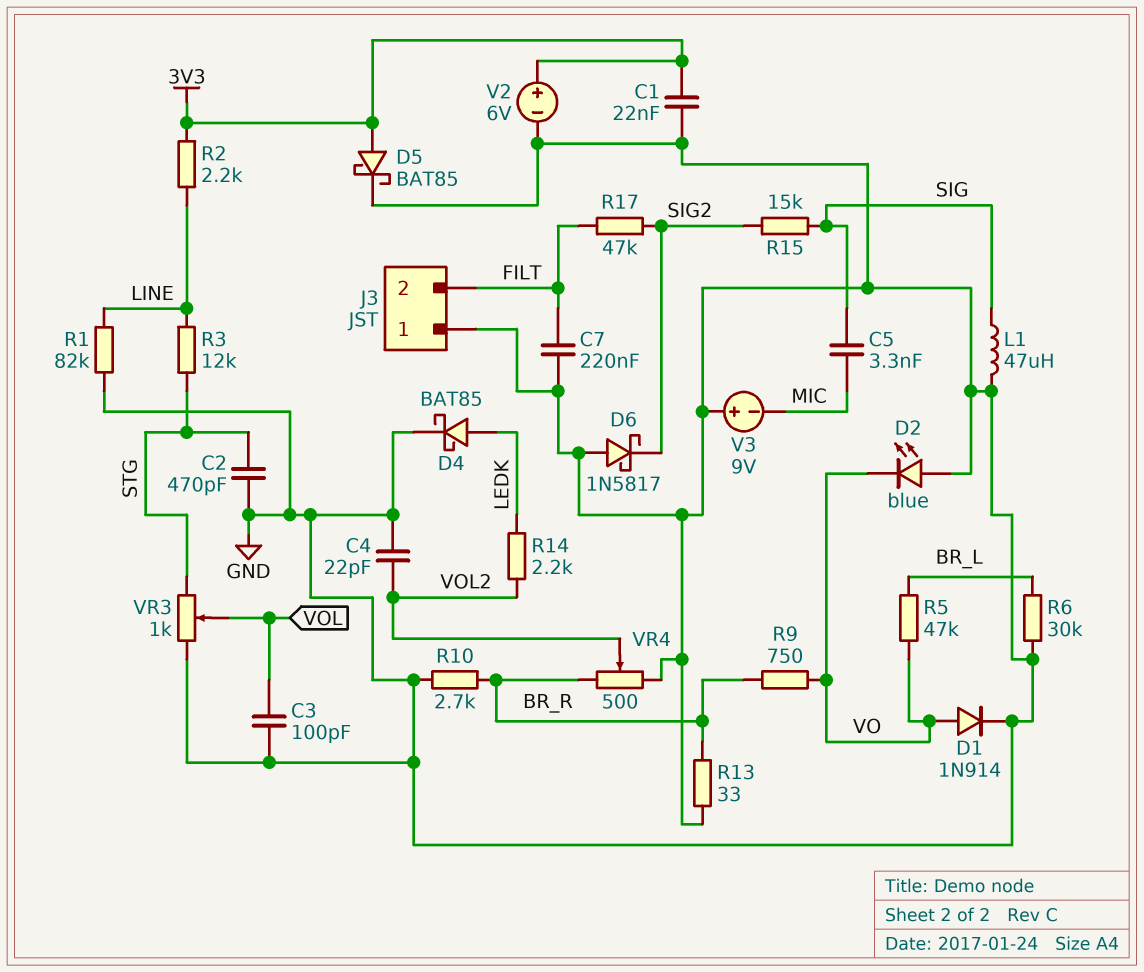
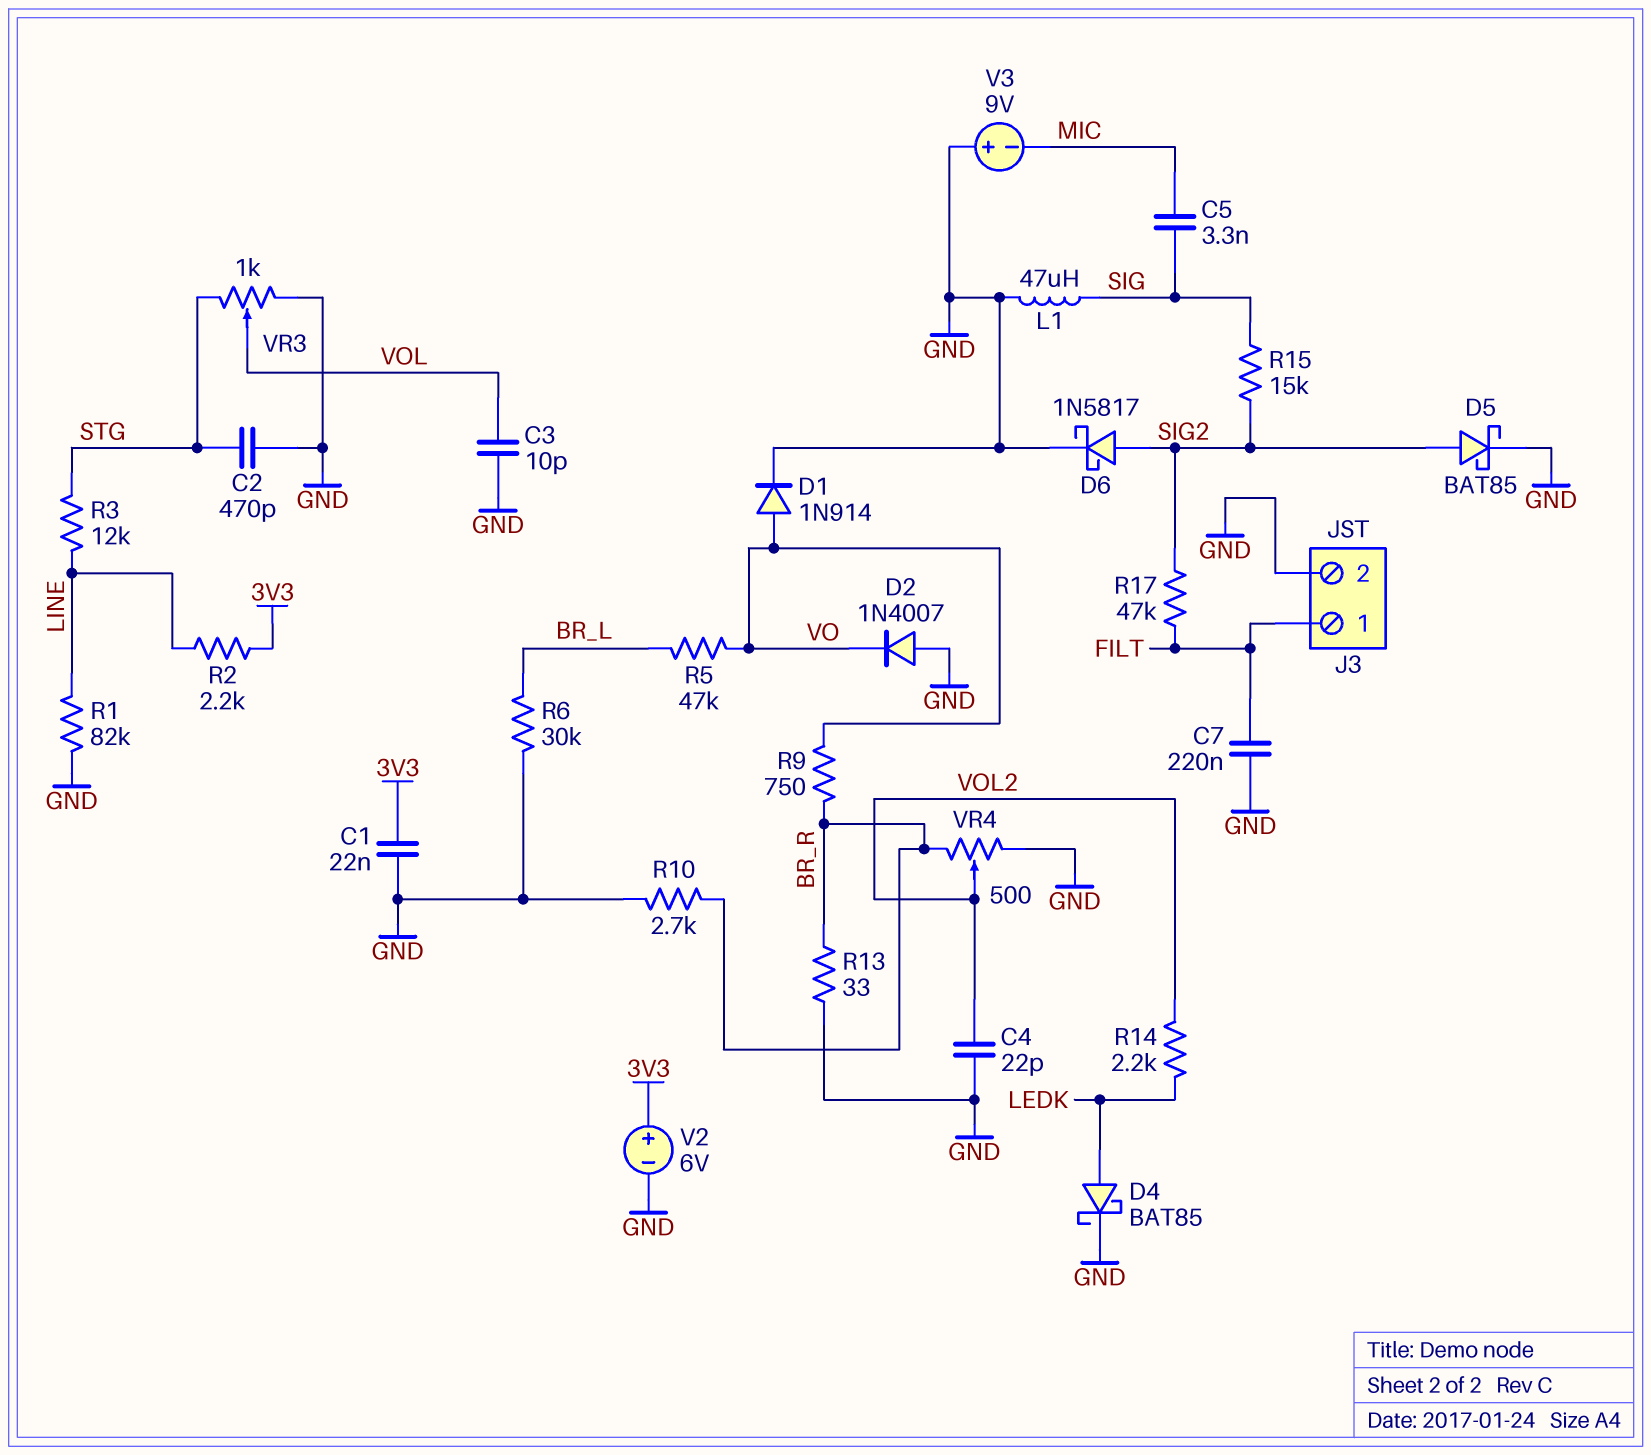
C3: 100pF (GND, VOL) -> 10pF (GND, VOL)
D2: LED blue (A GND, K VO) -> diode 1N4007 (A GND, K VO)
D5: schottky BAT85 (A 3V3, K GND) -> schottky BAT85 (A SIG2, K GND)
D6: schottky 1N5817 (A GND, K SIG2) -> schottky 1N5817 (A SIG2, K GND)
J3 pin 1: GND -> FILT
J3 pin 2: FILT -> GND

